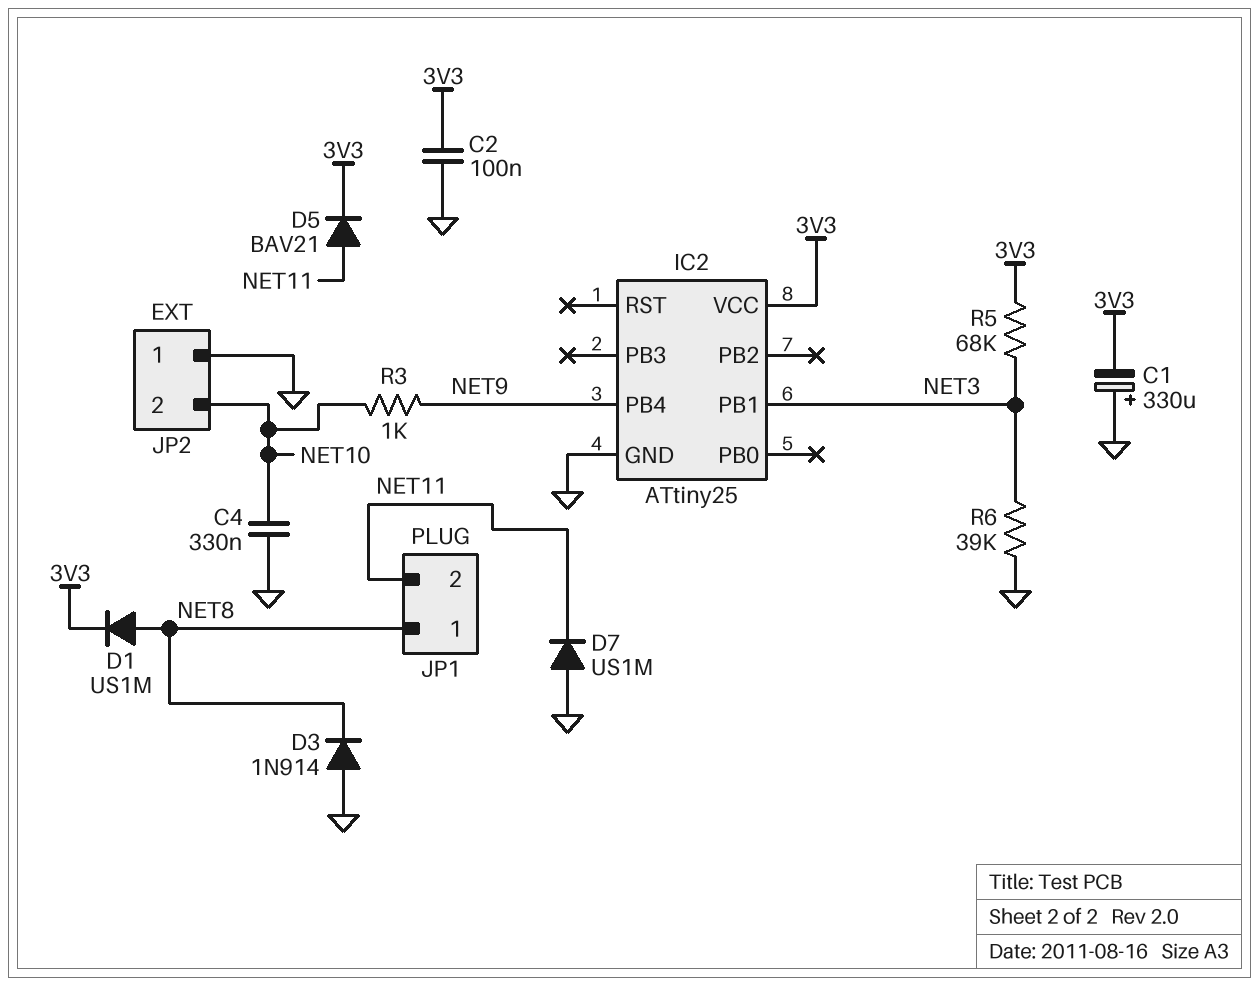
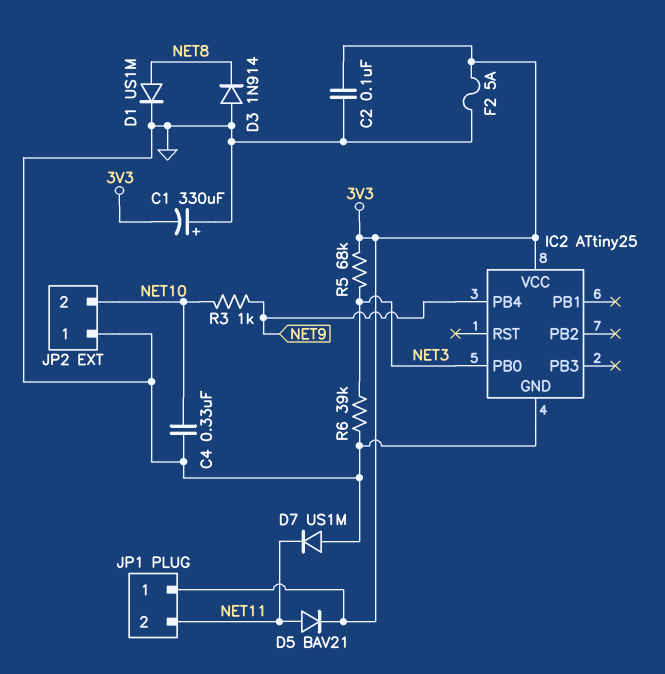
D1: diode US1M (A NET8, K 3V3) -> diode US1M (A NET8, K GND)
F2: none -> 5A (3V3, GND)
IC2 pin PB0: none -> NET3
IC2 pin PB1: NET3 -> none
JP1 pin 1: NET8 -> 3V3

